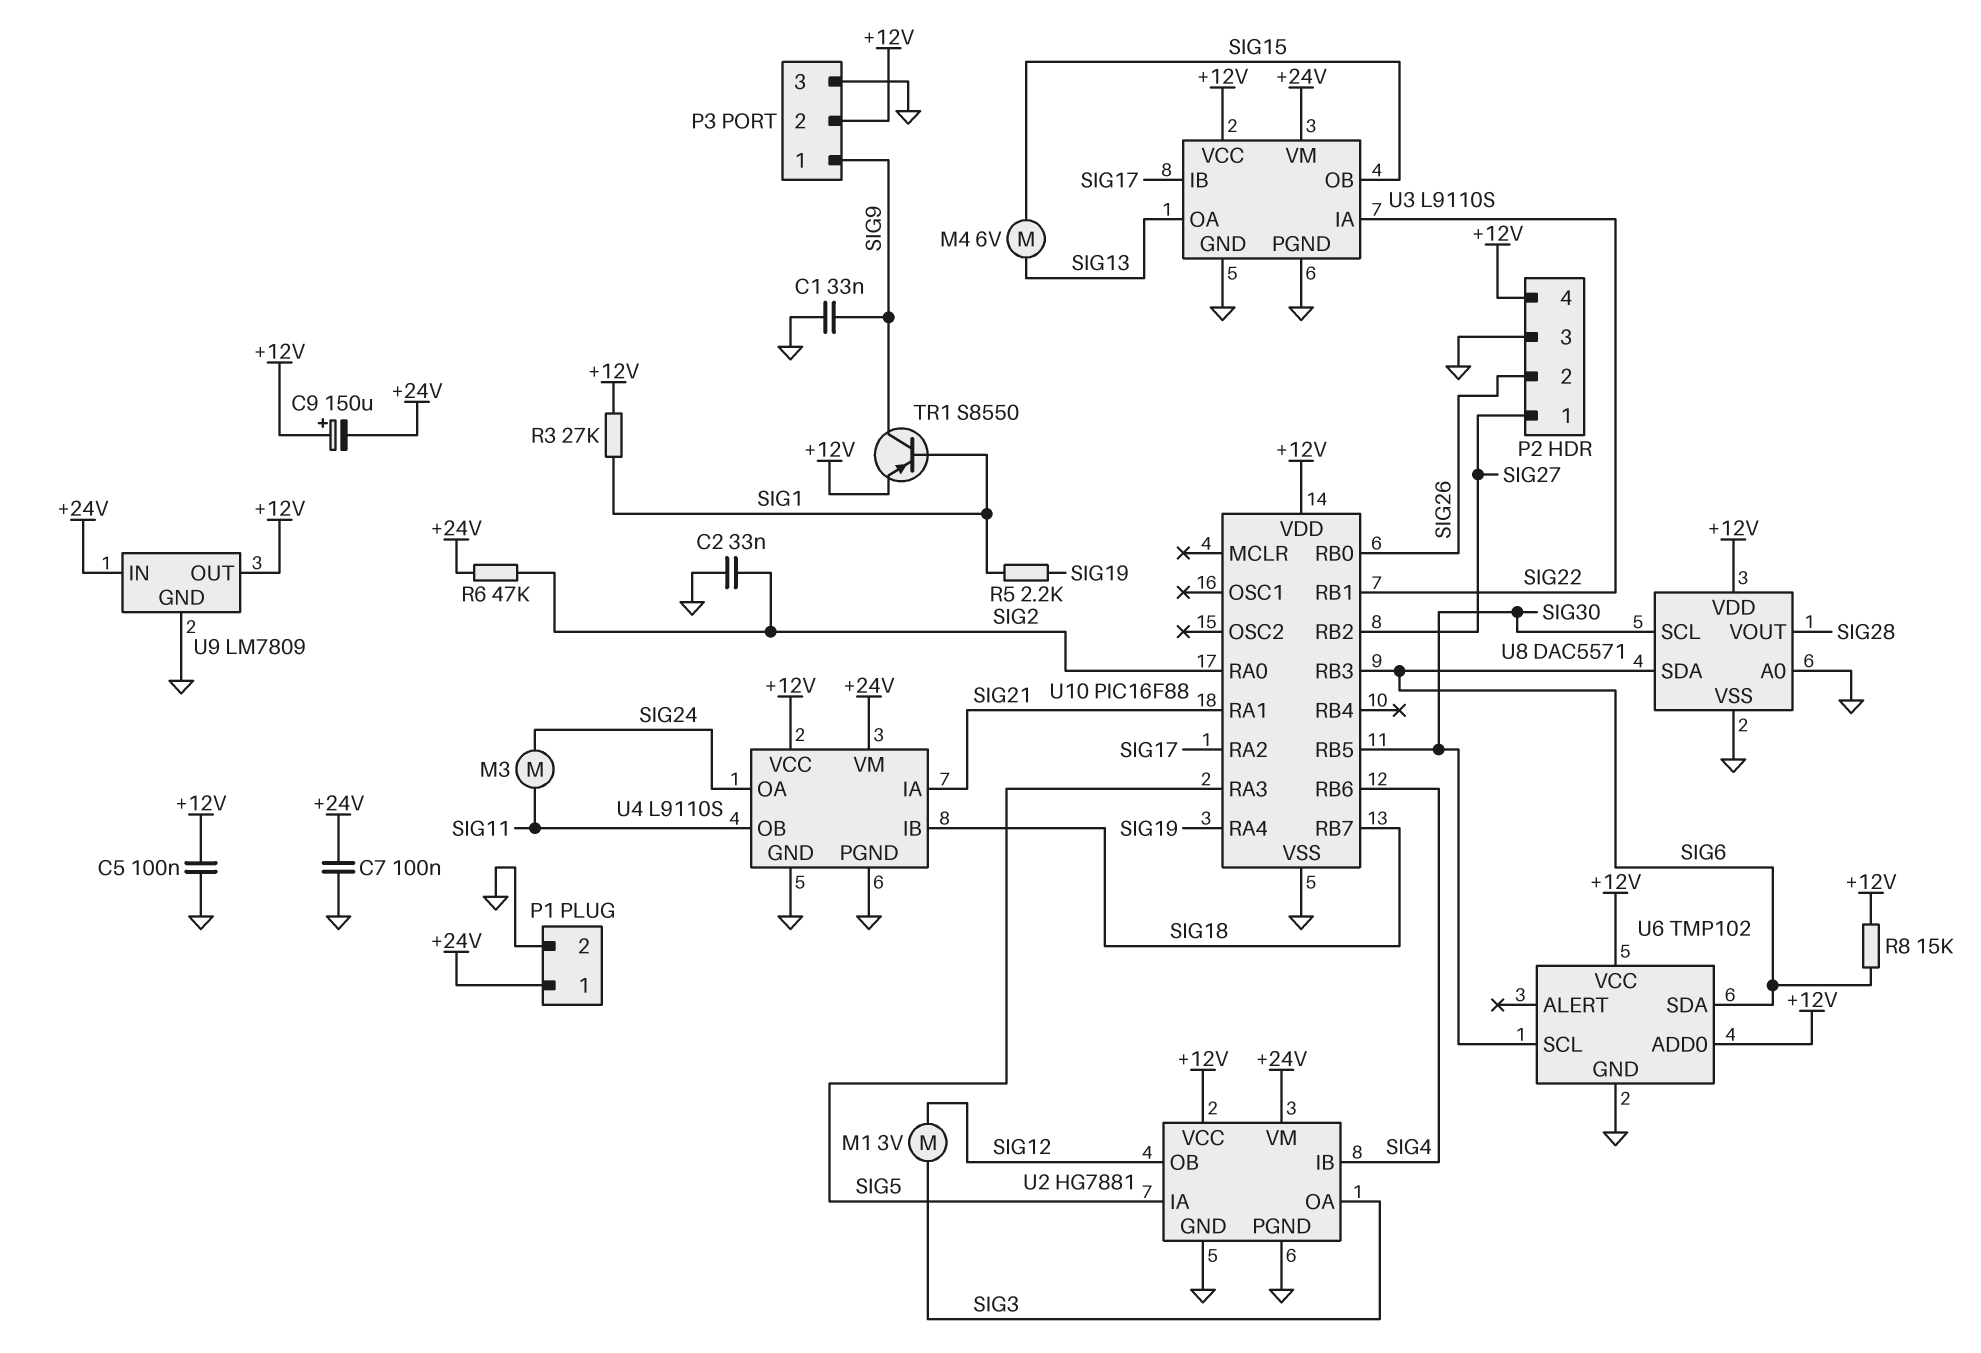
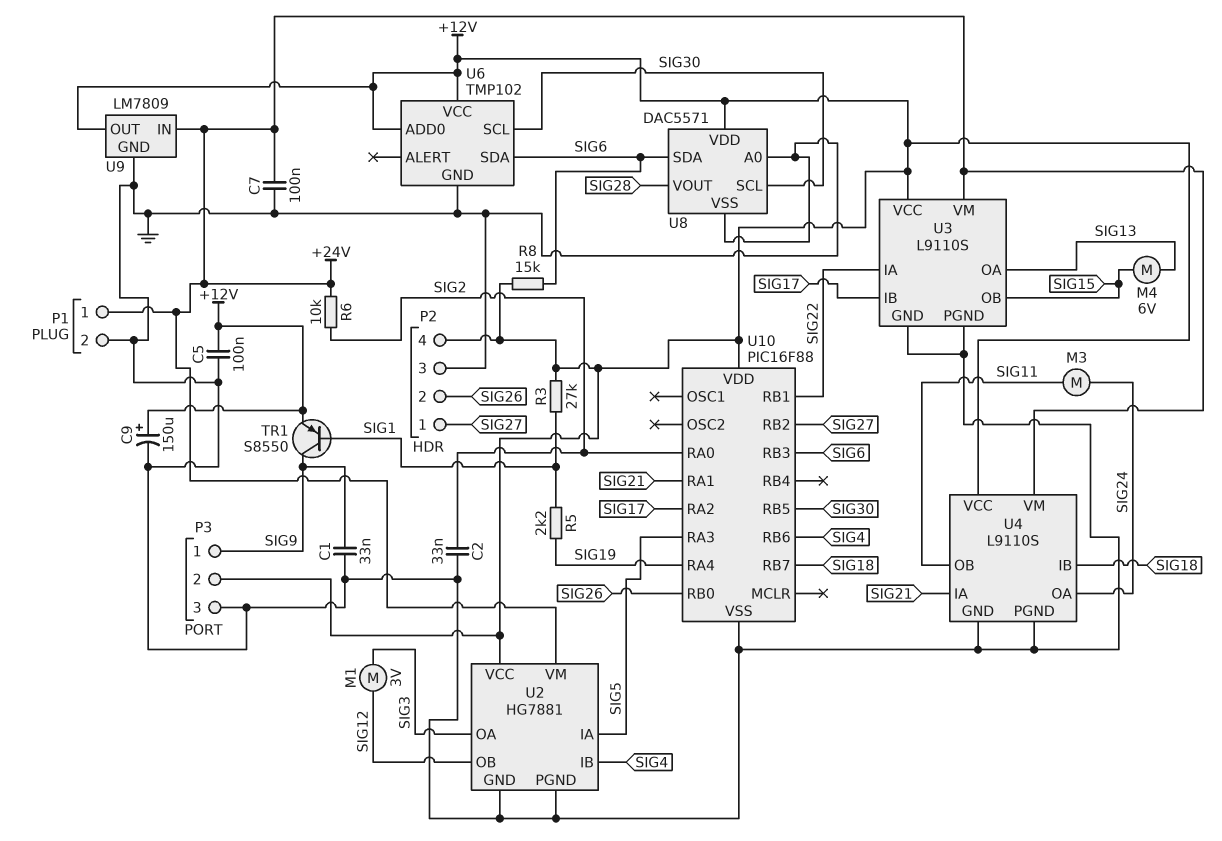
C9: 150uF (plus +12V, minus +24V) -> 150uF (plus +12V, minus GND)
R6: 47k (+24V, SIG2) -> 10k (+24V, SIG2)

